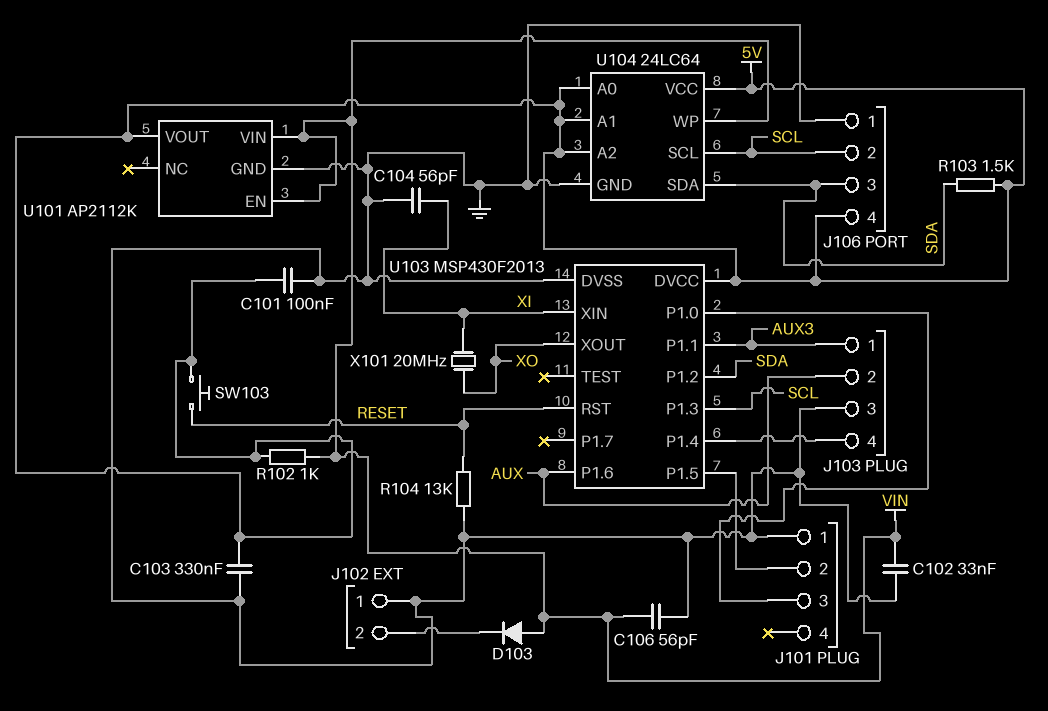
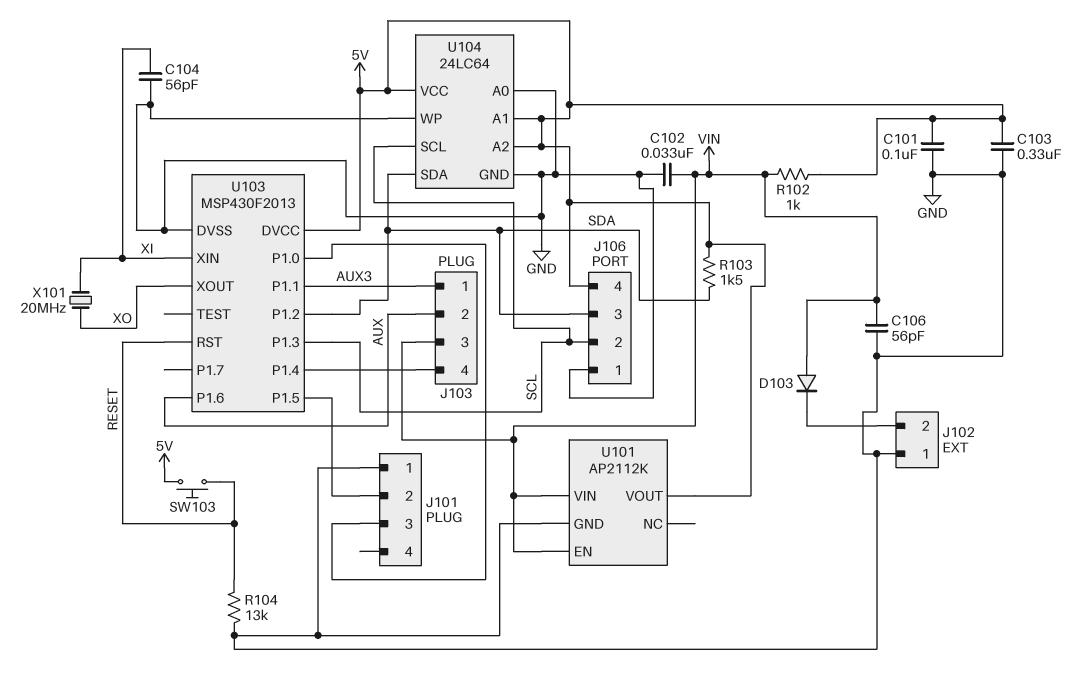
J103 pin 3: GND -> VIN
U104 pin A0: 5V -> GND
U104 pin WP: VIN -> GND

